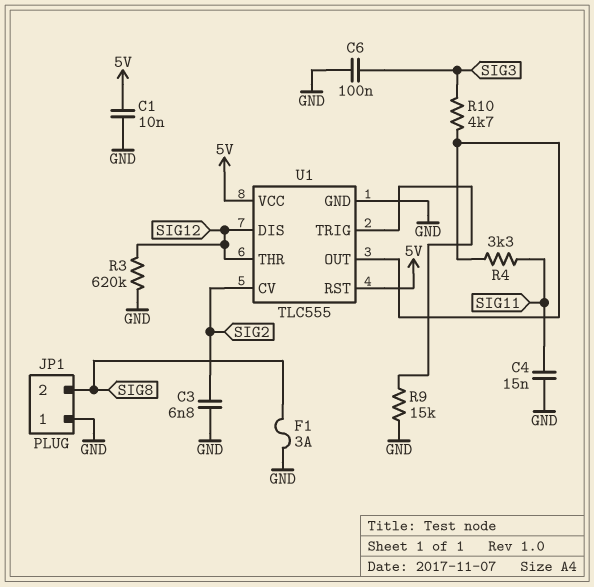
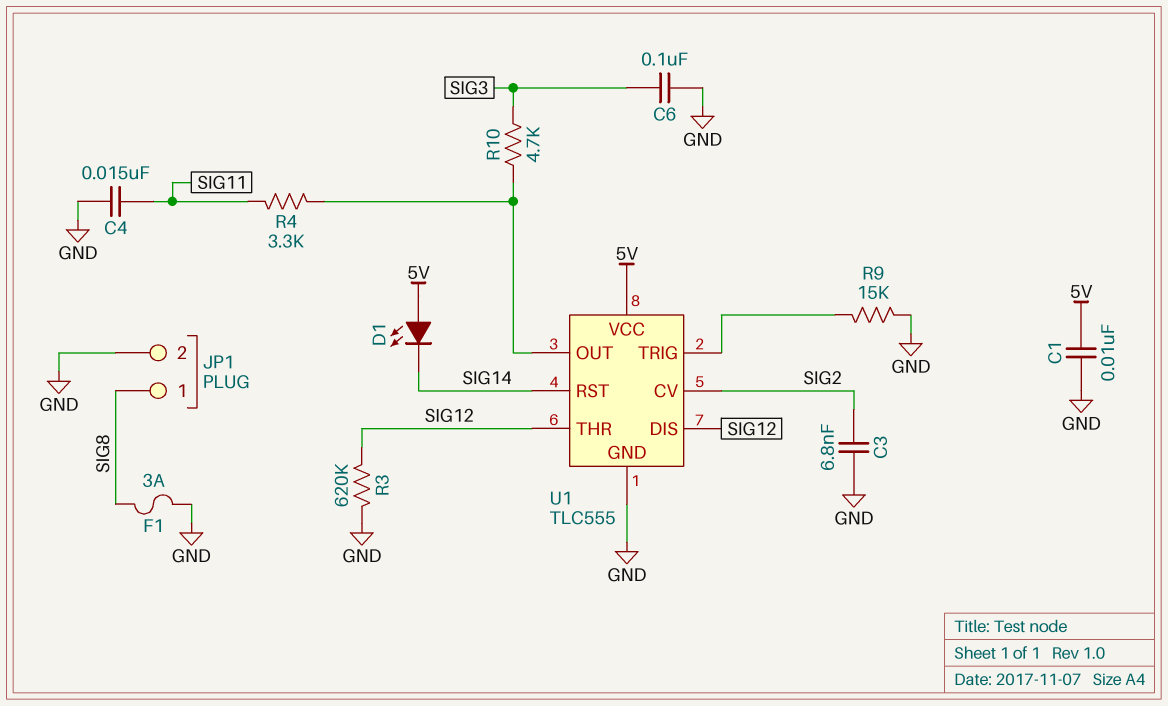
D1: none -> LED (A 5V, K SIG14)
JP1 pin 1: GND -> SIG8
JP1 pin 2: SIG8 -> GND
U1 pin RST: 5V -> SIG14

